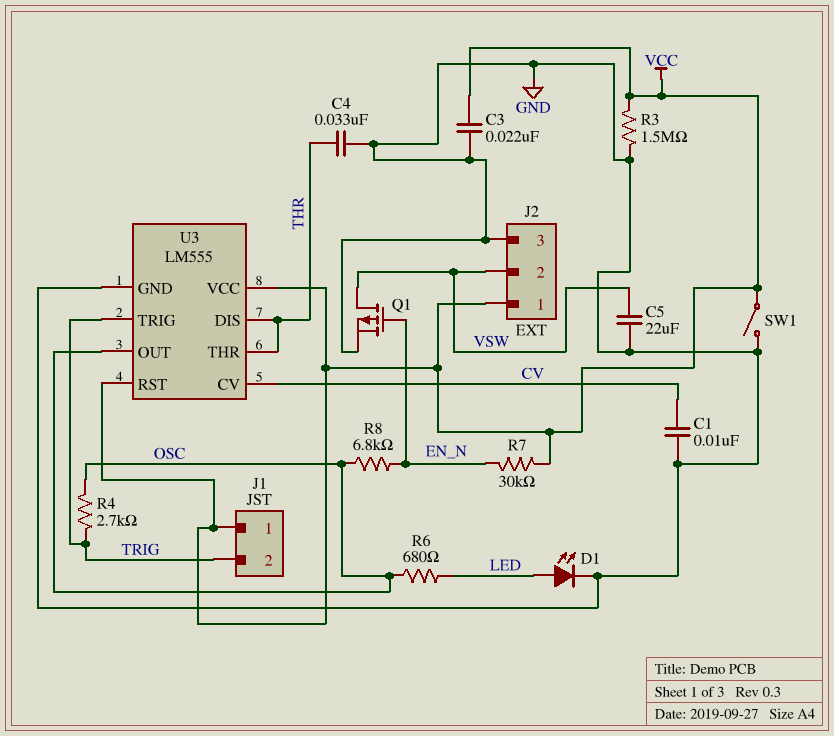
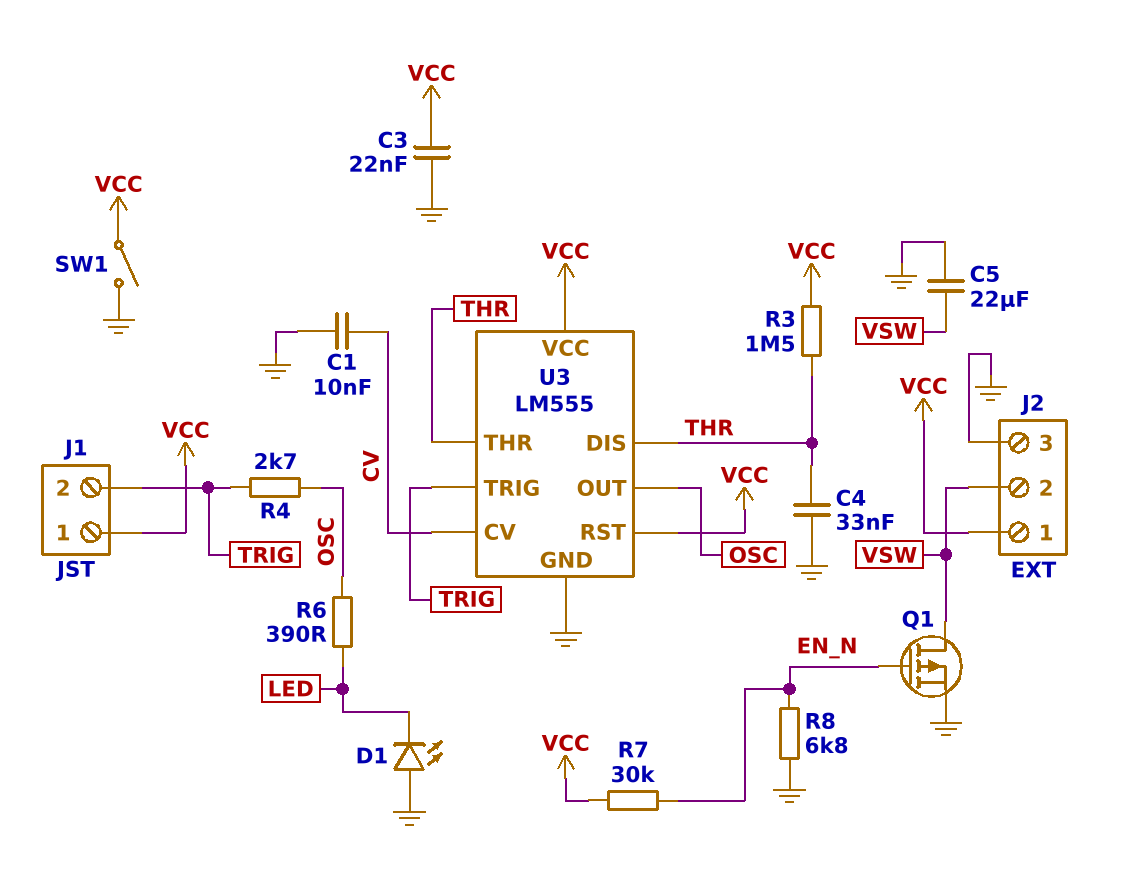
D1: LED (A LED, K GND) -> LED (A GND, K LED)
R3: 1.5M (GND, VCC) -> 1.5M (THR, VCC)
R6: 680 (LED, OSC) -> 390 (LED, OSC)
R8: 6.8k (EN_N, OSC) -> 6.8k (EN_N, GND)

